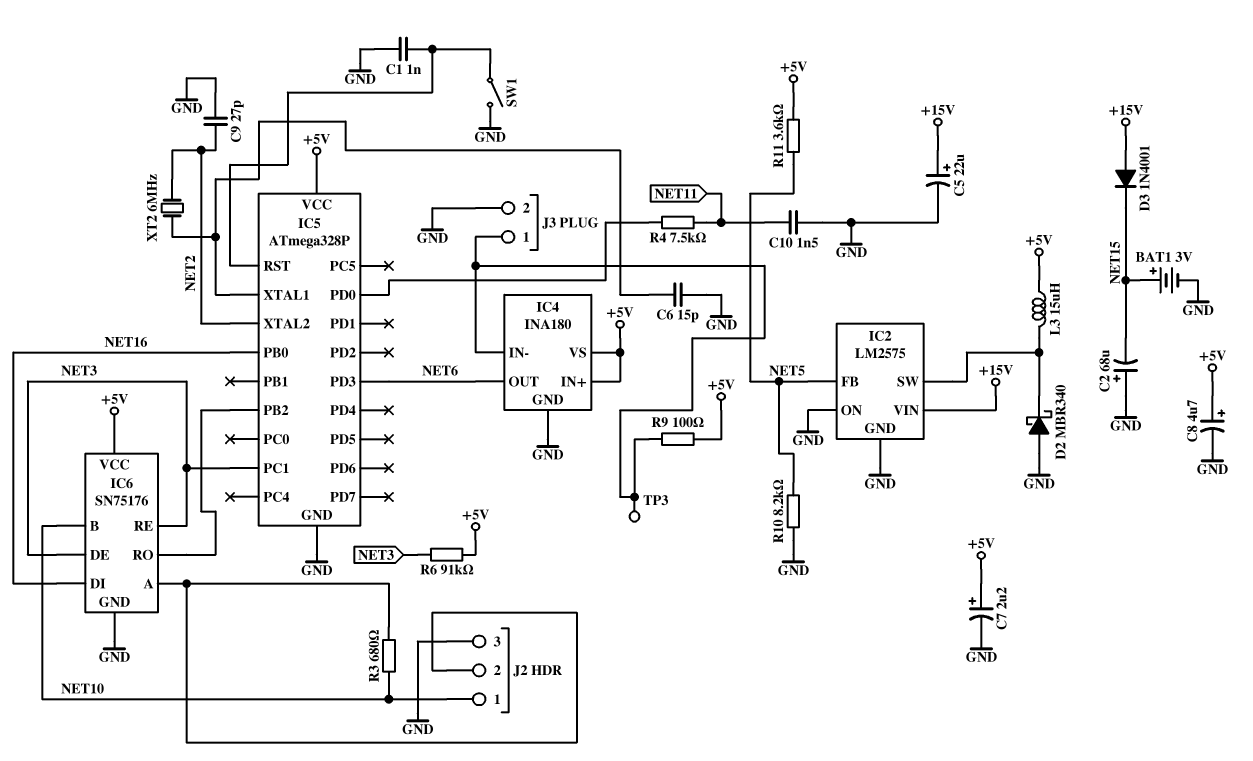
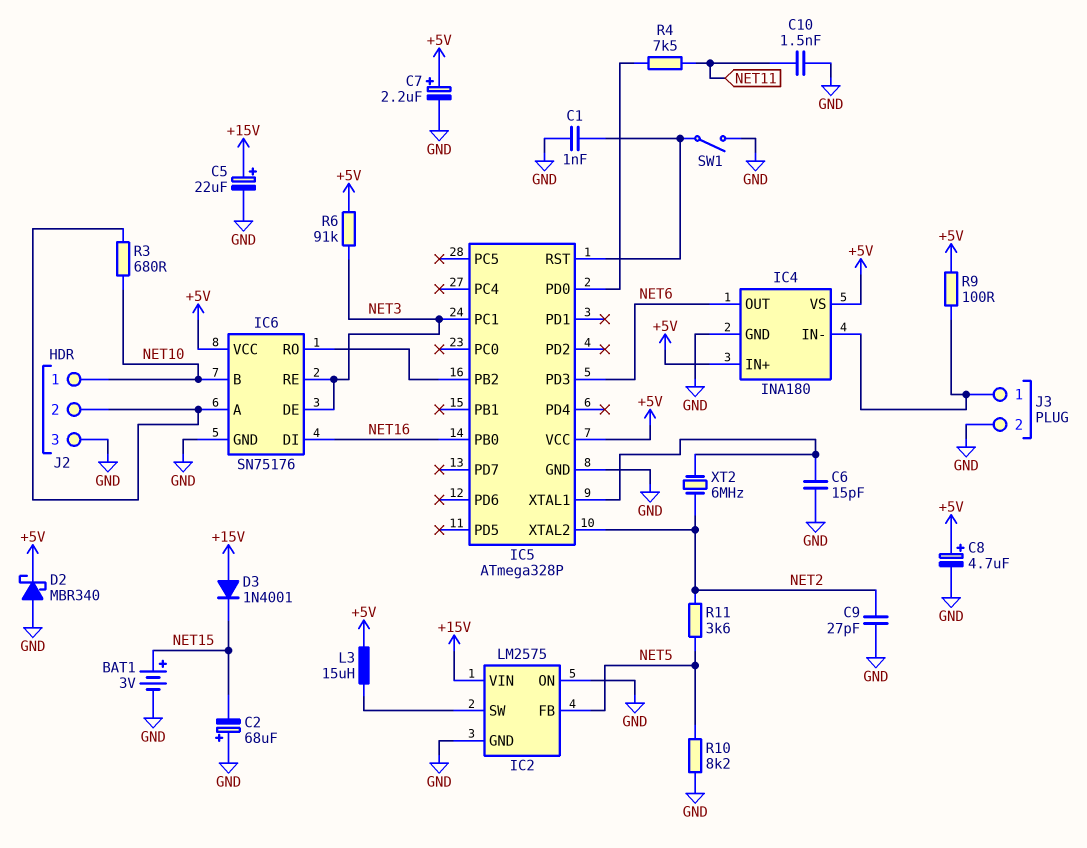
D2: schottky MBR340 (A GND, K IC2/SW) -> schottky MBR340 (A GND, K +5V)
R11: 3.6k (+5V, NET5) -> 3.6k (NET2, NET5)
TP3: test point (IC4/IN-) -> none

